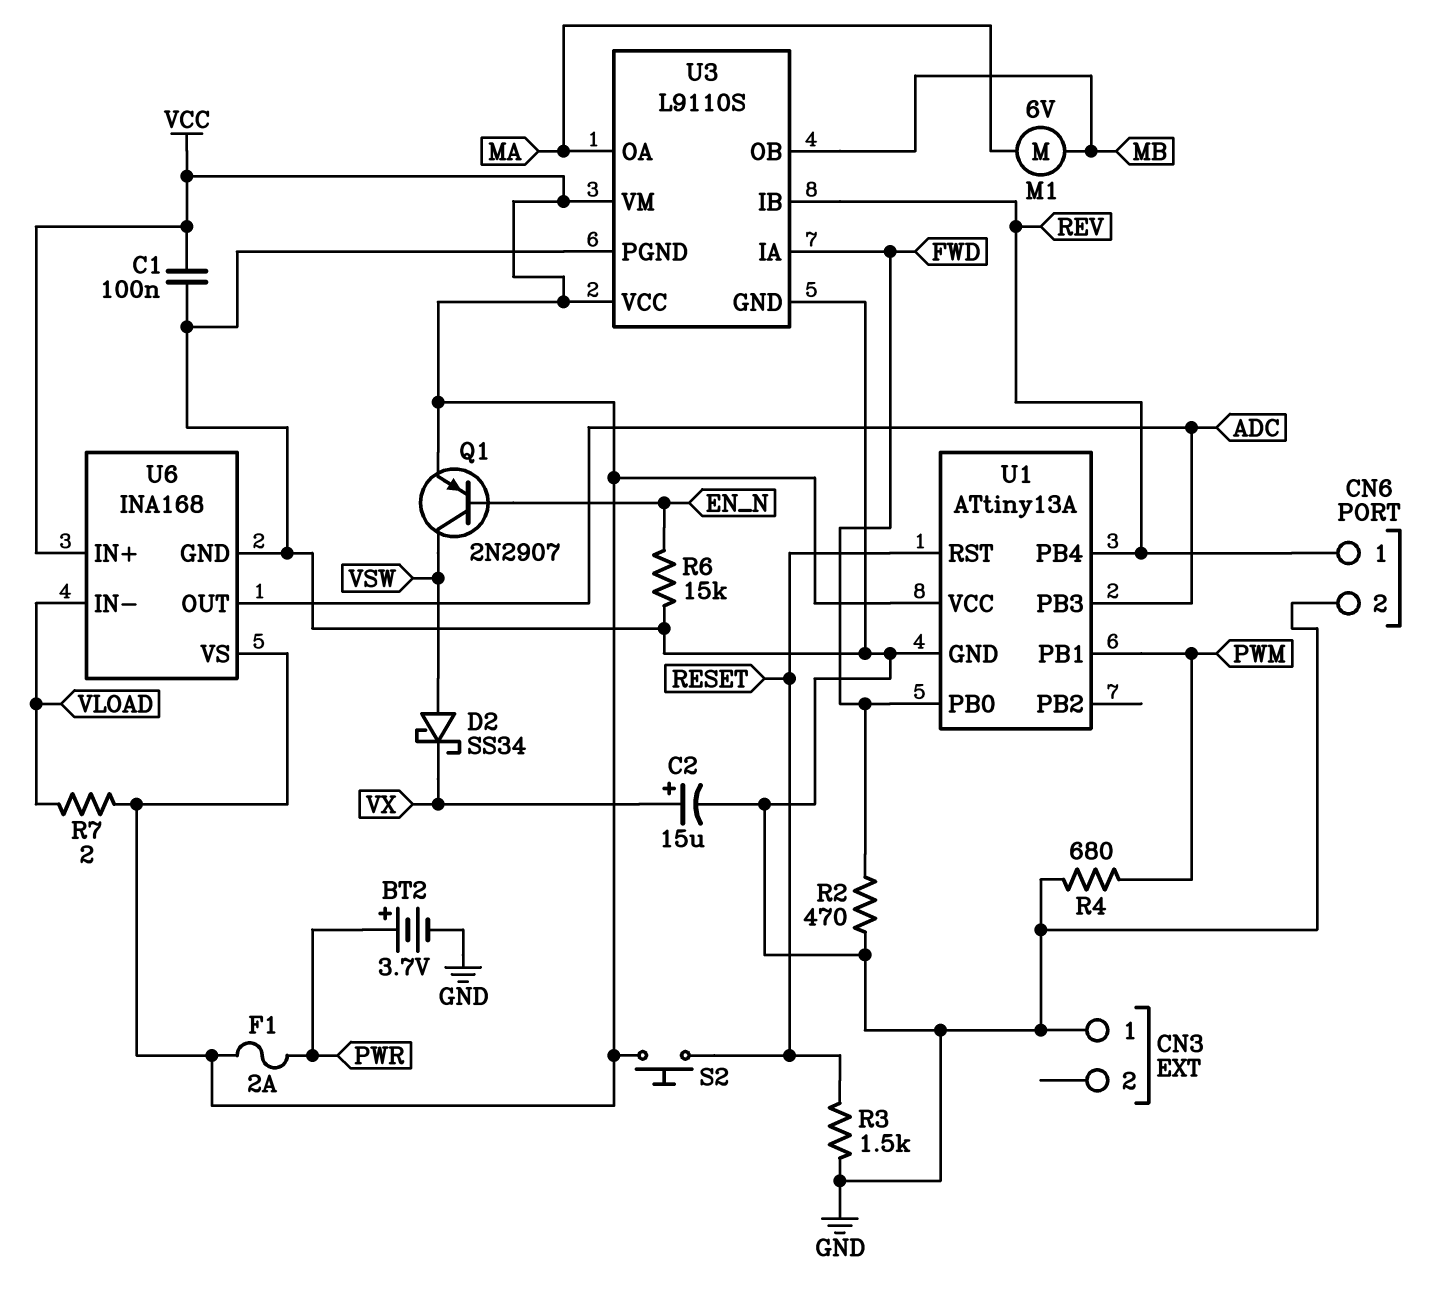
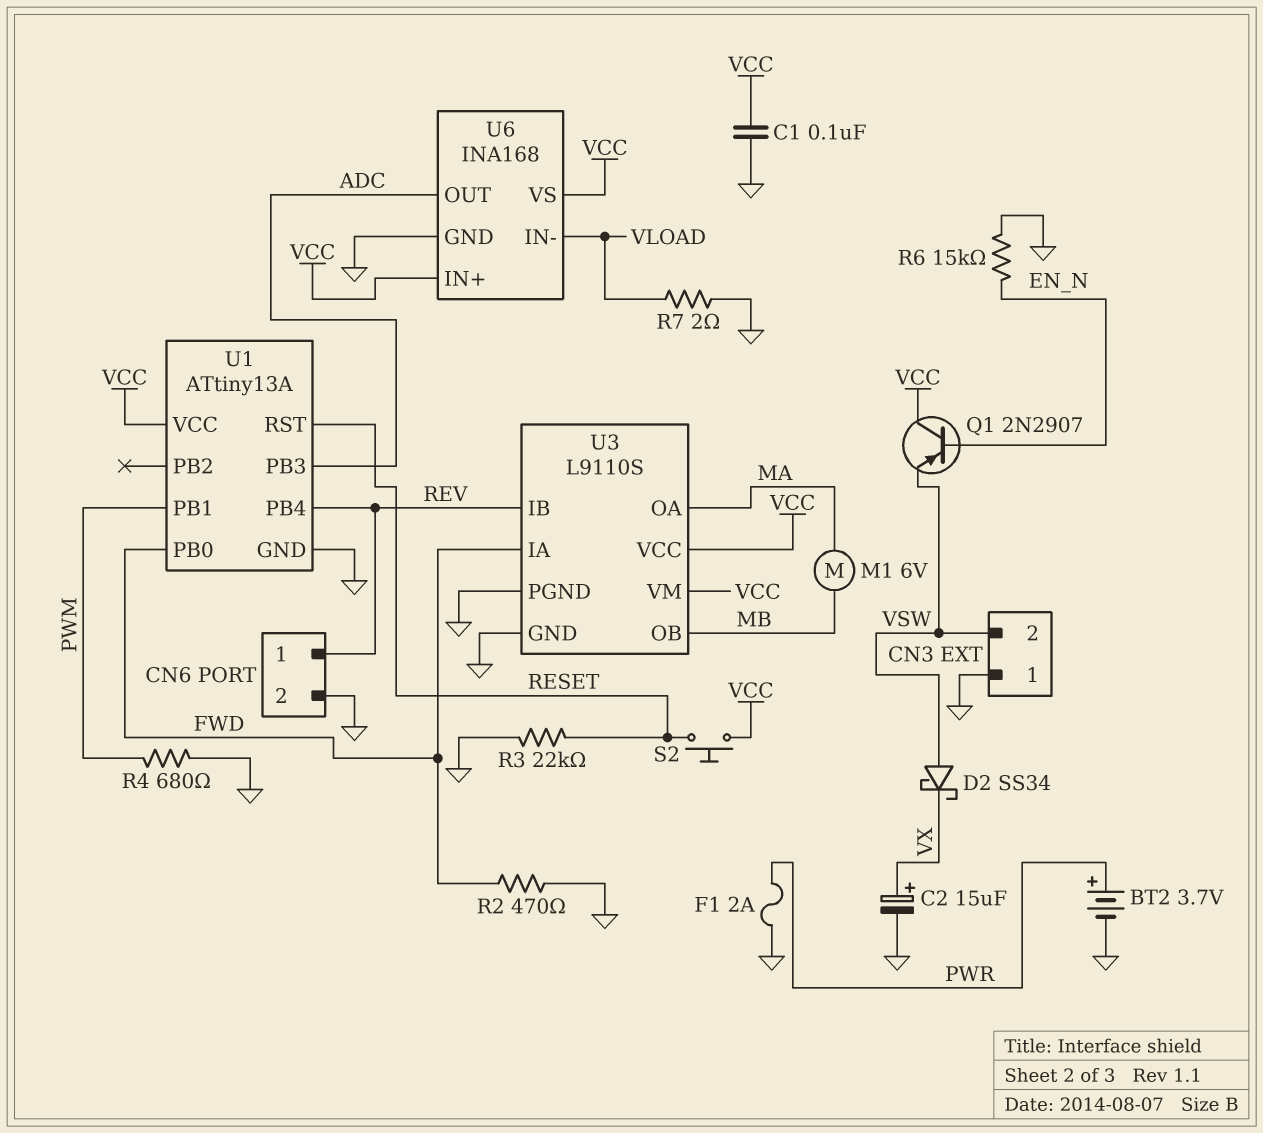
CN3 pin 2: none -> VSW
F1: 2A (PWR, VCC) -> 2A (GND, PWR)
Q1: PNP 2N2907 (B EN_N, C VSW, E VCC) -> PNP 2N2907 (B EN_N, C VCC, E VSW)
R3: 1.5k (GND, RESET) -> 22k (GND, RESET)
R7: 2 (VCC, VLOAD) -> 2 (GND, VLOAD)

